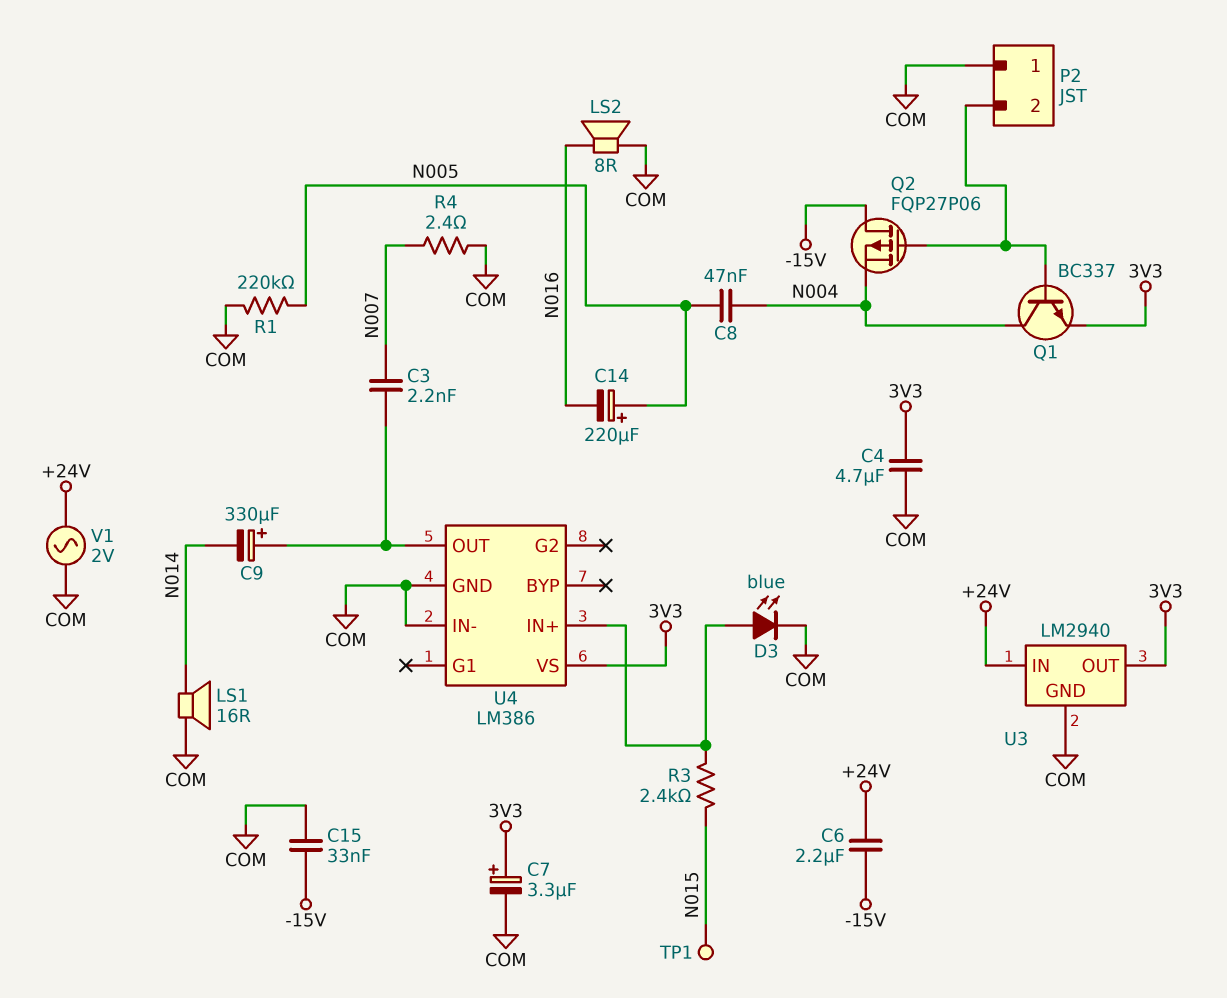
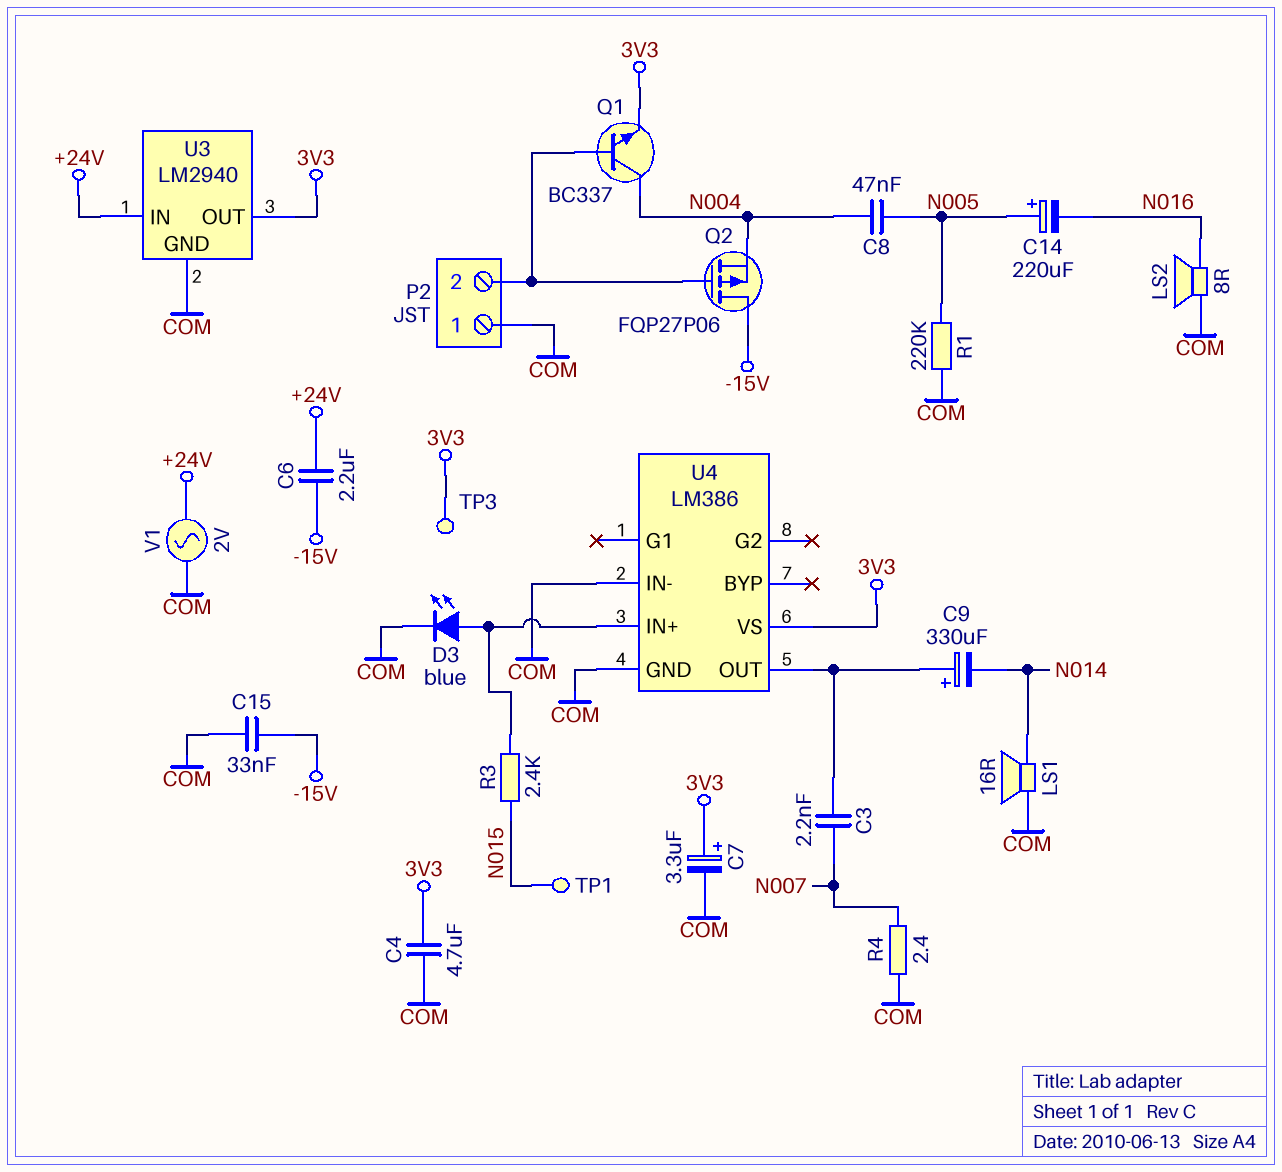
TP3: none -> test point (3V3)

